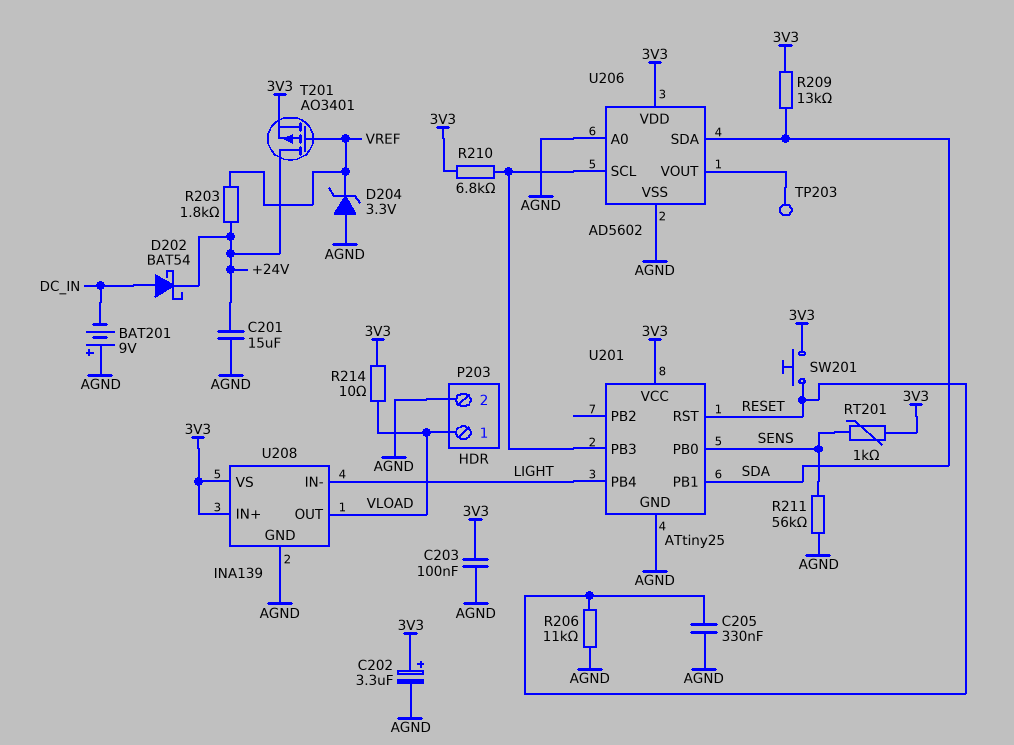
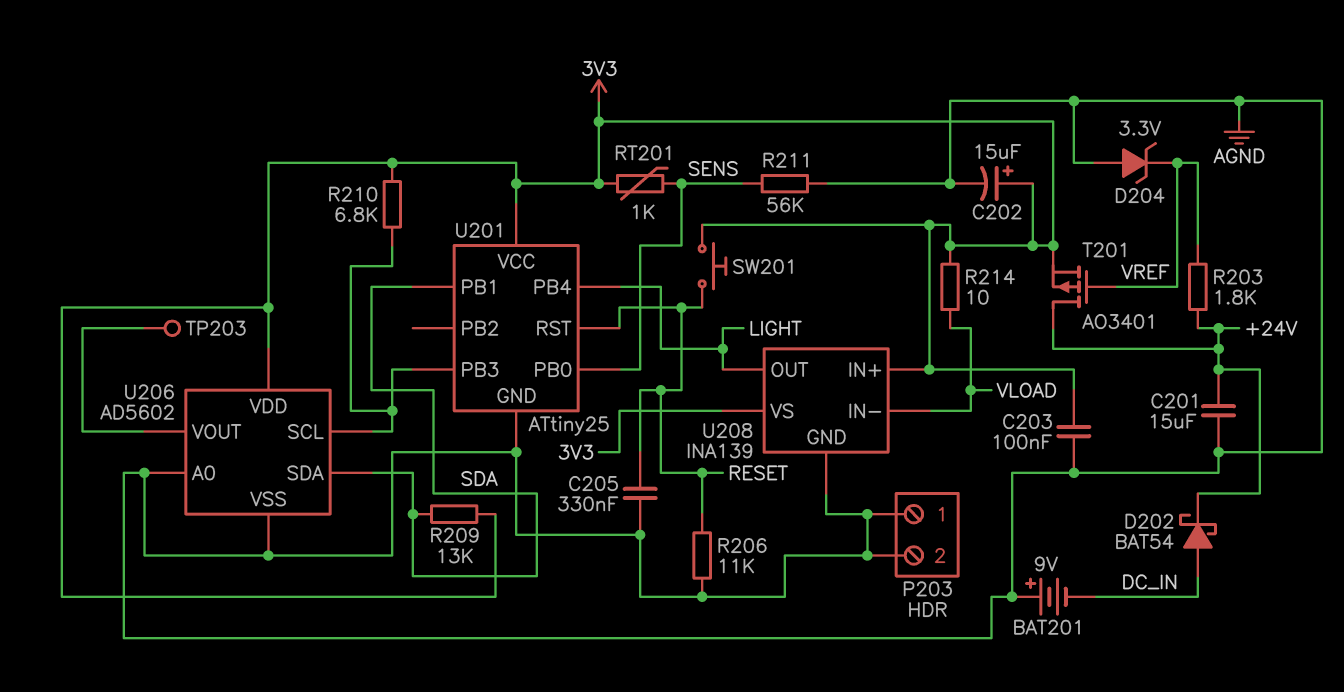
C202: 3.3uF (plus 3V3, minus AGND) -> 15uF (plus 3V3, minus AGND)
P203 pin 1: VLOAD -> AGND
U208 pin IN-: LIGHT -> VLOAD
U208 pin OUT: VLOAD -> LIGHT

